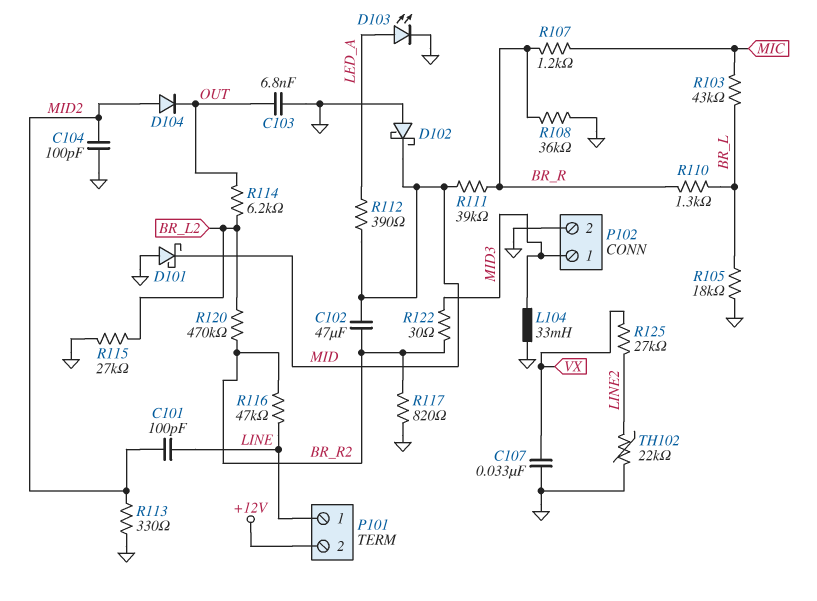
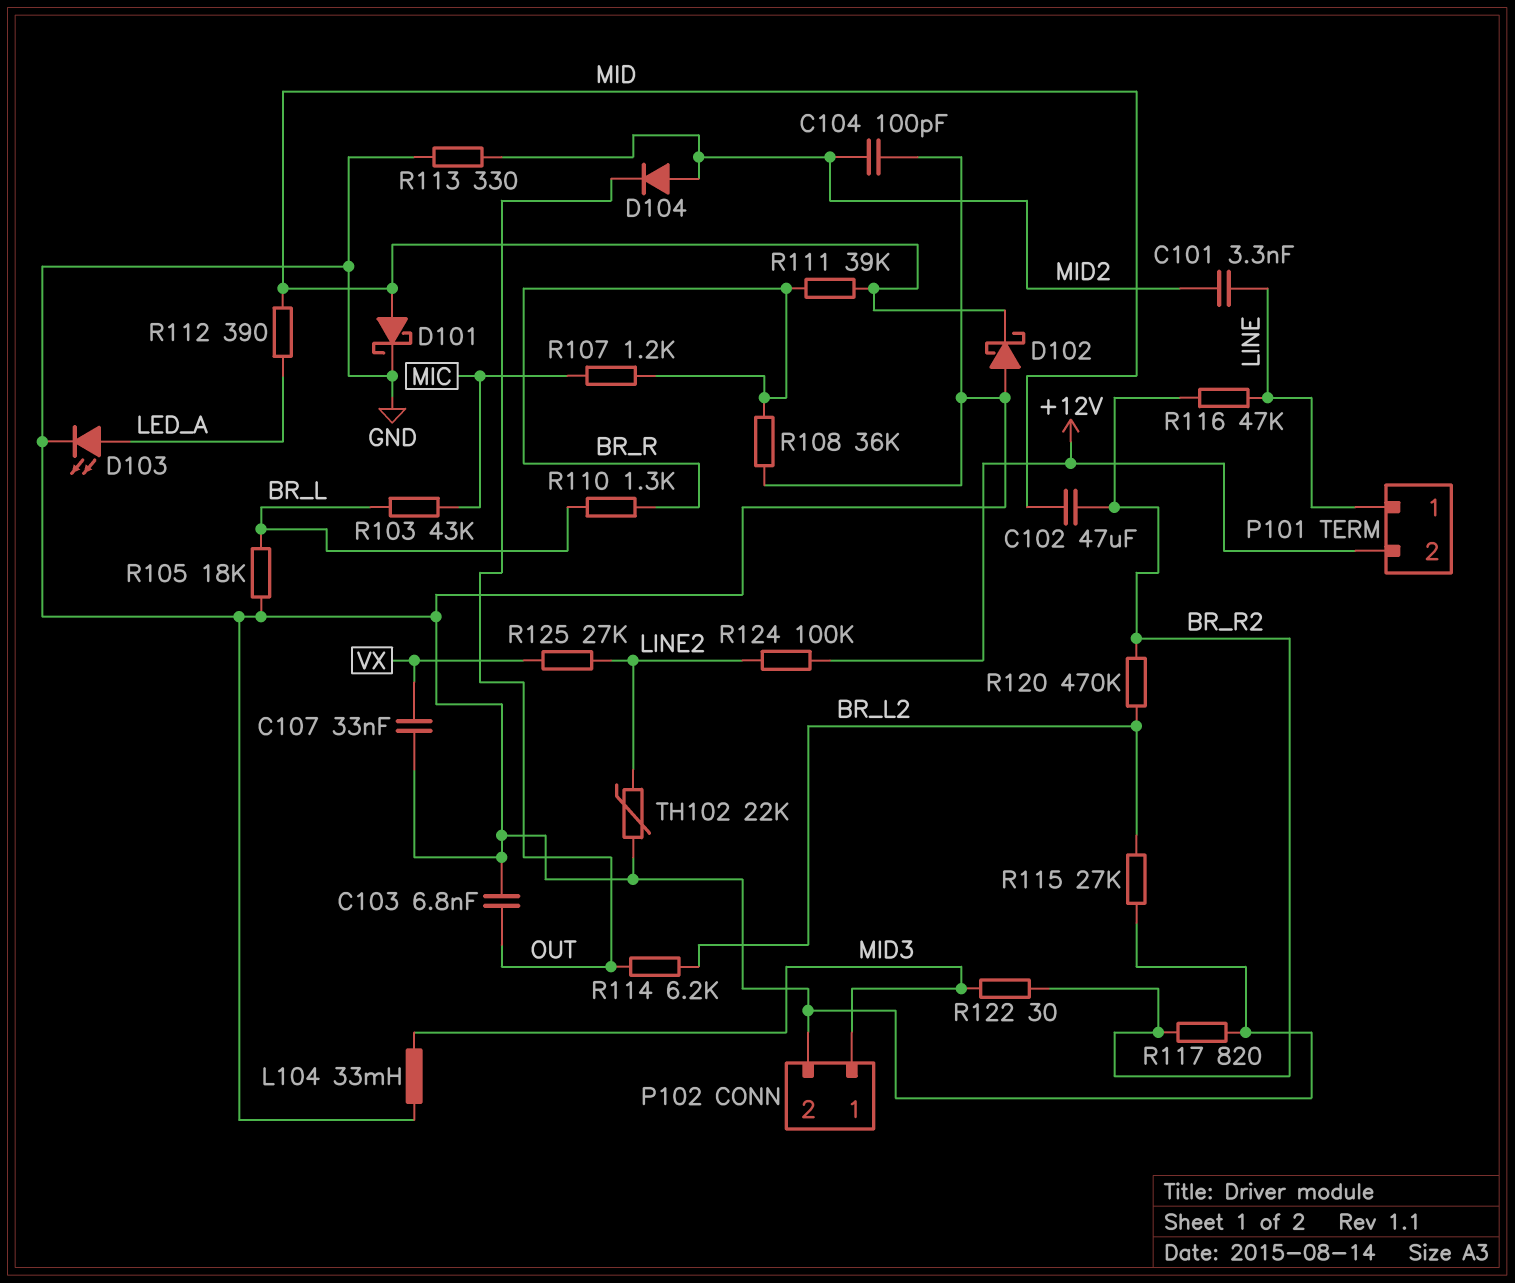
C101: 100pF (LINE, MID2) -> 3.3nF (LINE, MID2)
D101: schottky (A GND, K MID) -> schottky (A MID, K GND)
R124: none -> 100k (+12V, LINE2)

